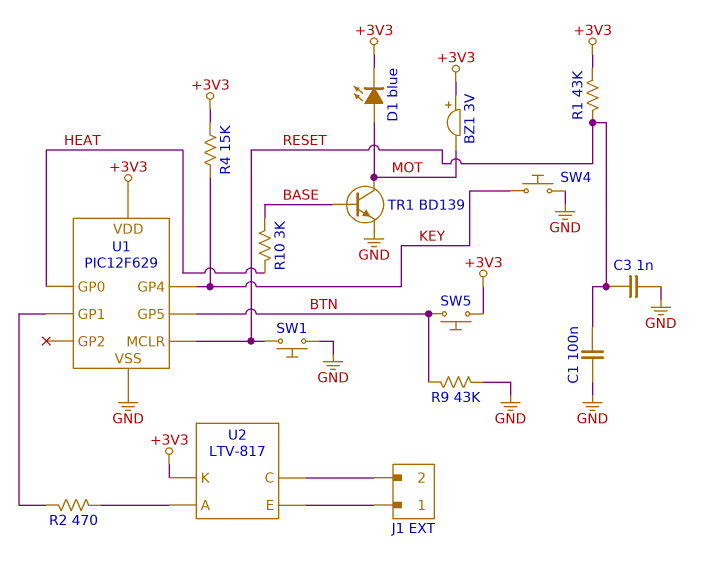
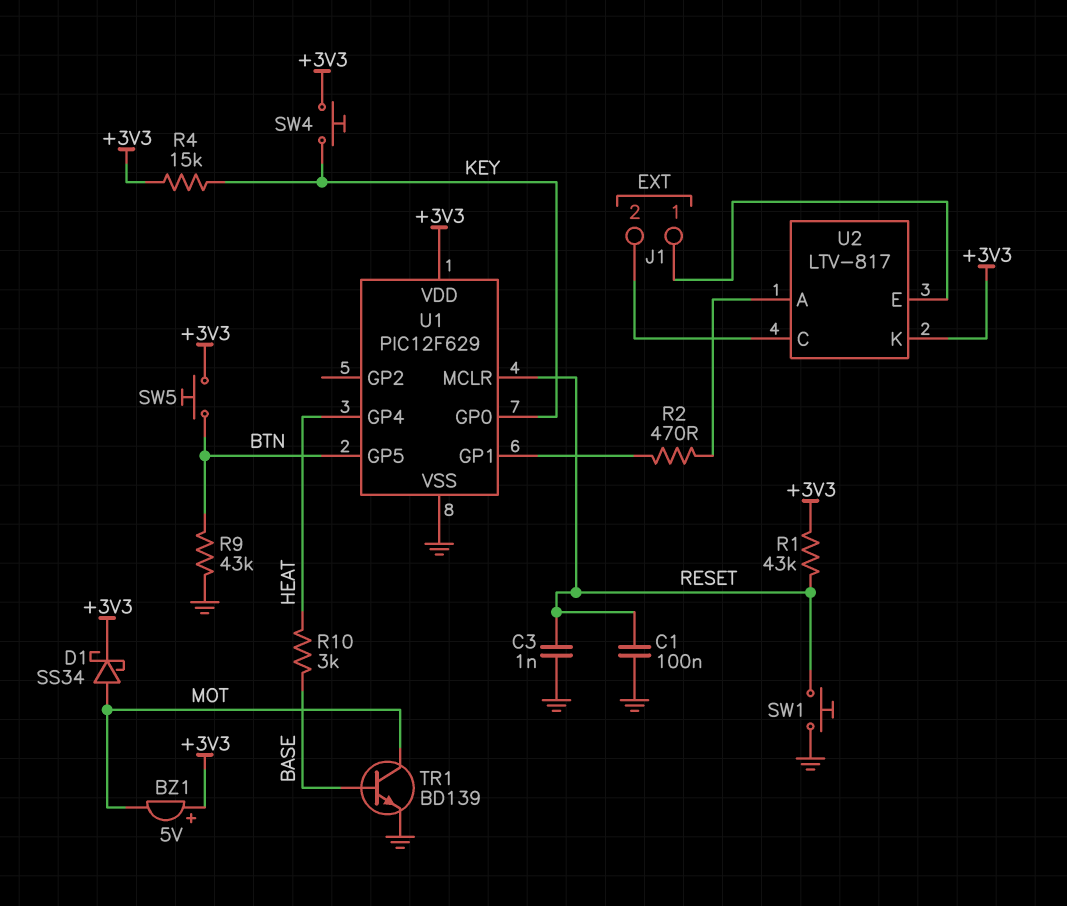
BZ1: buzzer 3V (plus +3V3, minus MOT) -> buzzer 5V (plus +3V3, minus MOT)
D1: LED blue (A MOT, K +3V3) -> schottky SS34 (A MOT, K +3V3)
SW4: button (GND, KEY) -> button (+3V3, KEY)
U1 pin GP0: HEAT -> KEY
U1 pin GP4: KEY -> HEAT

